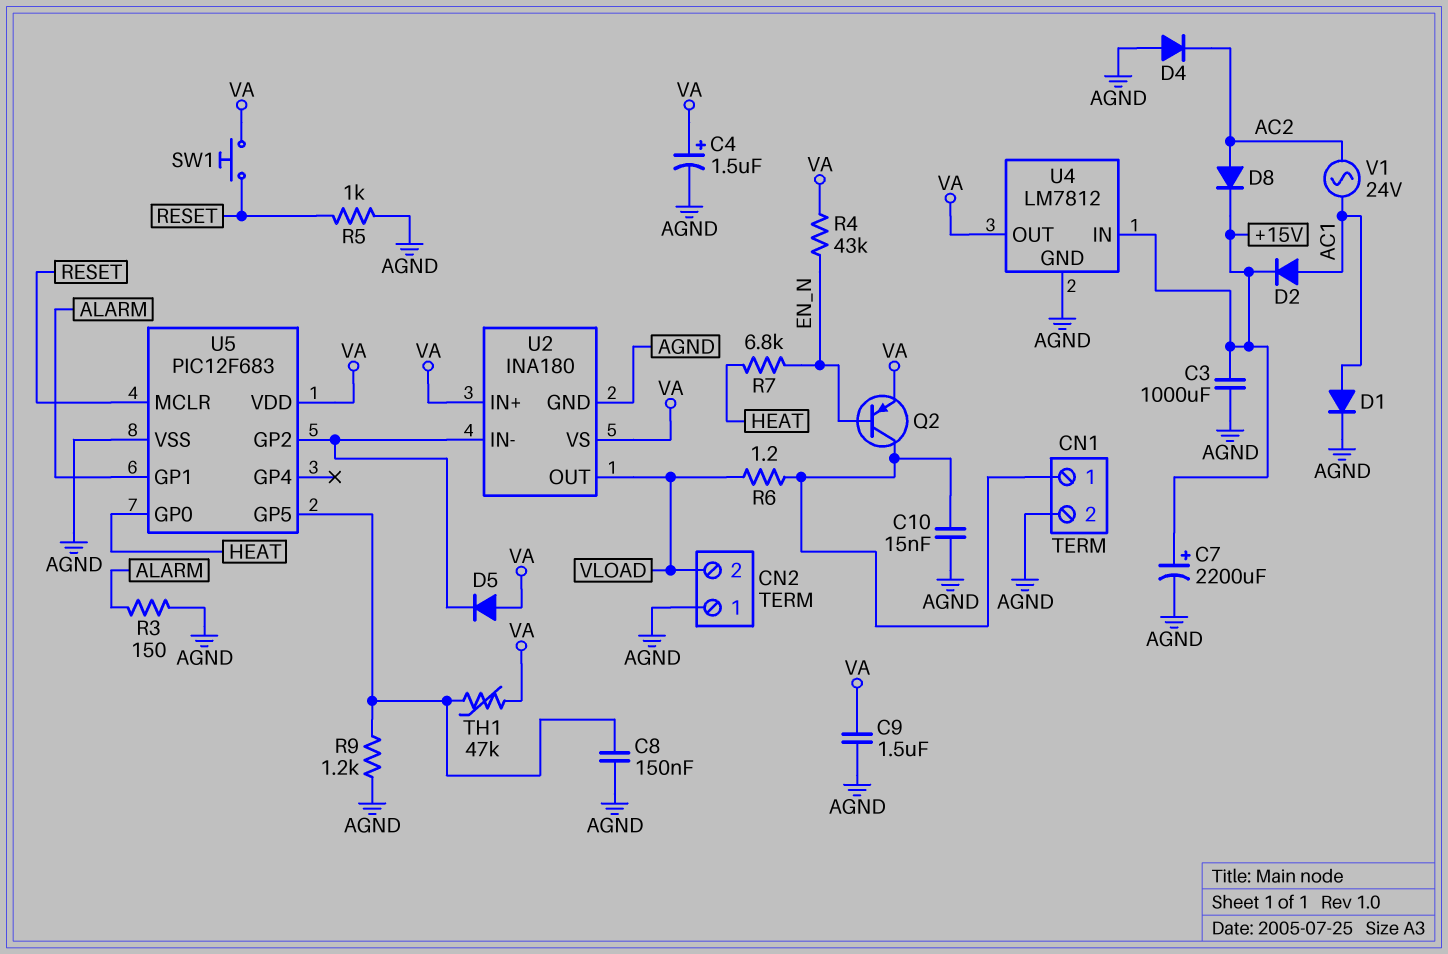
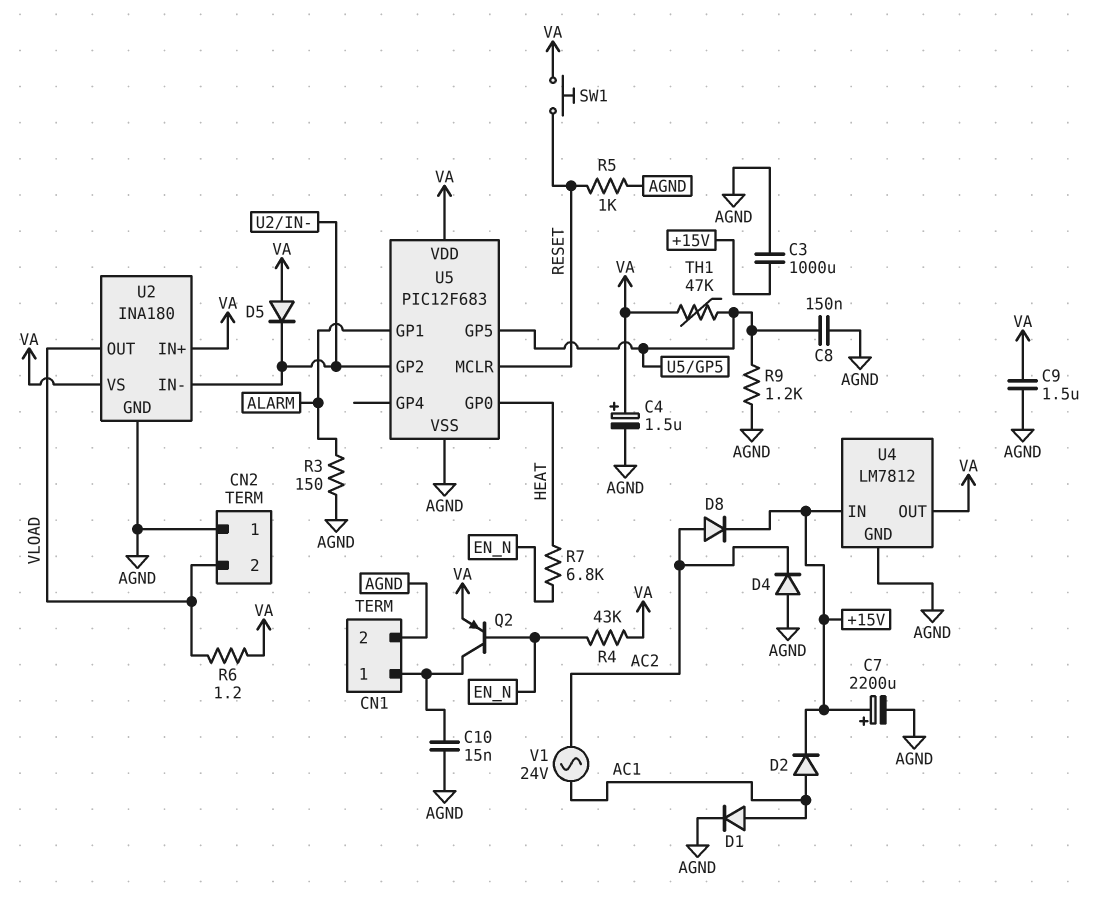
R6: 1.2 (CN1/1, VLOAD) -> 1.2 (VA, VLOAD)

